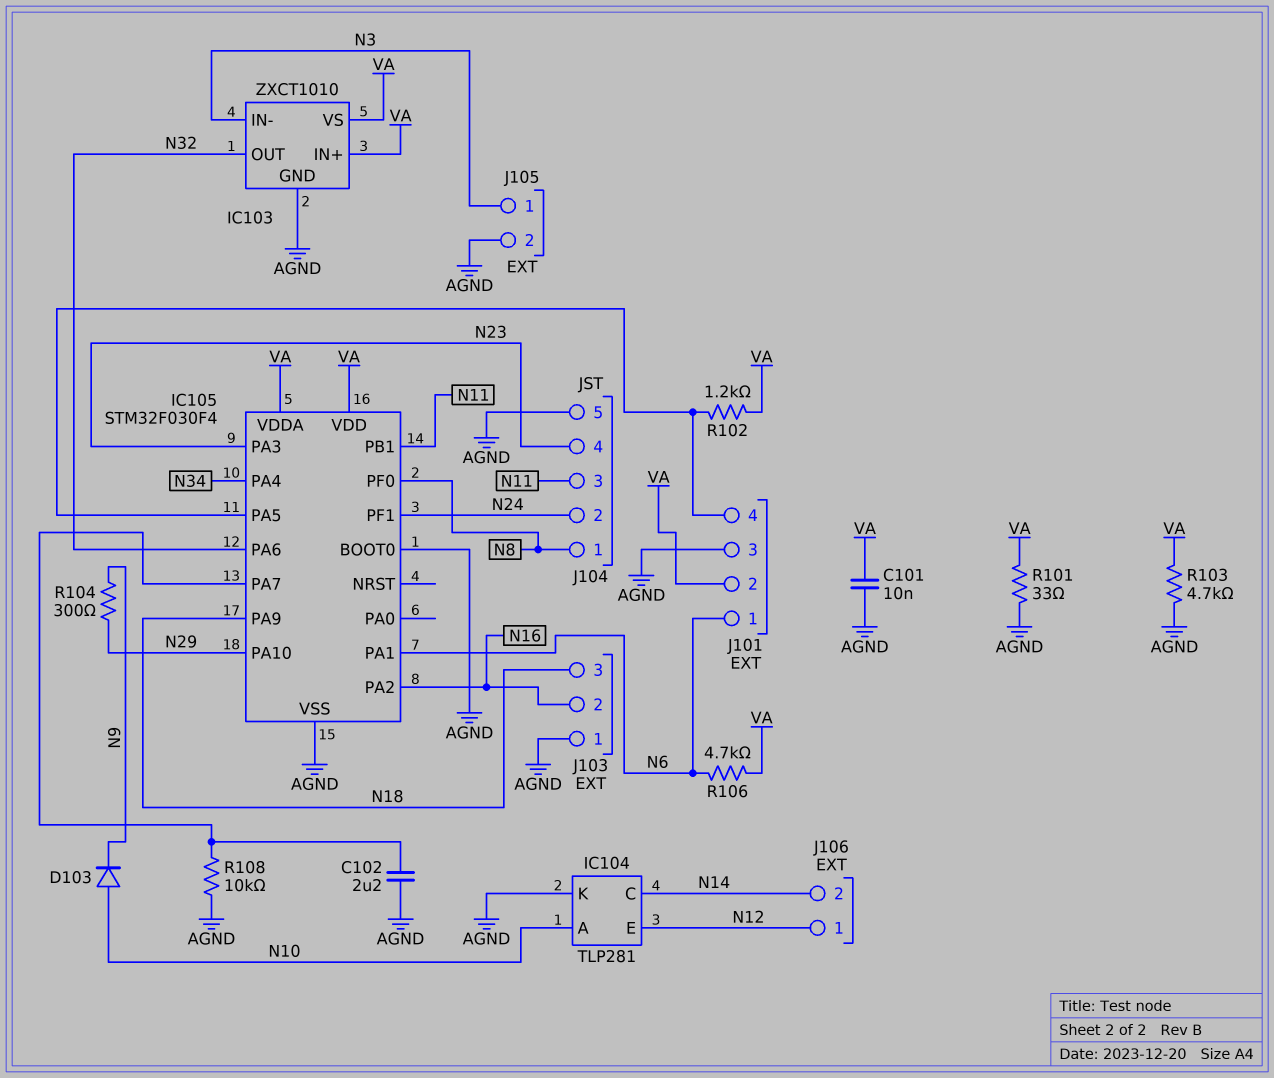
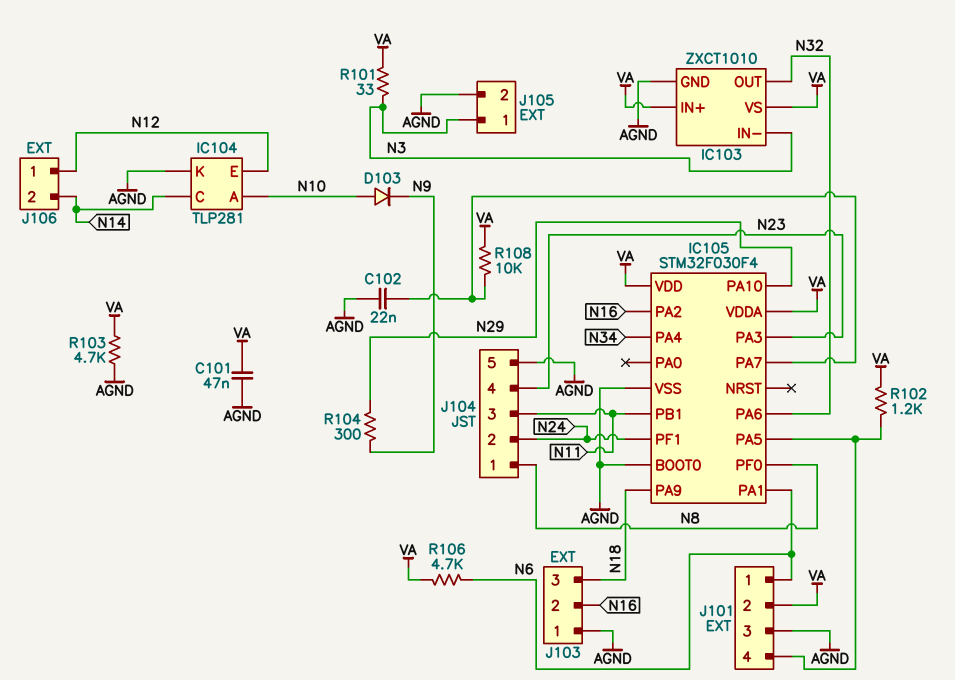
C101: 10nF (AGND, VA) -> 47nF (AGND, VA)
C102: 2.2uF (AGND, IC105/PA7) -> 22nF (AGND, IC105/PA7)
R101: 33 (AGND, VA) -> 33 (N3, VA)
R108: 10k (AGND, IC105/PA7) -> 10k (IC105/PA7, VA)

